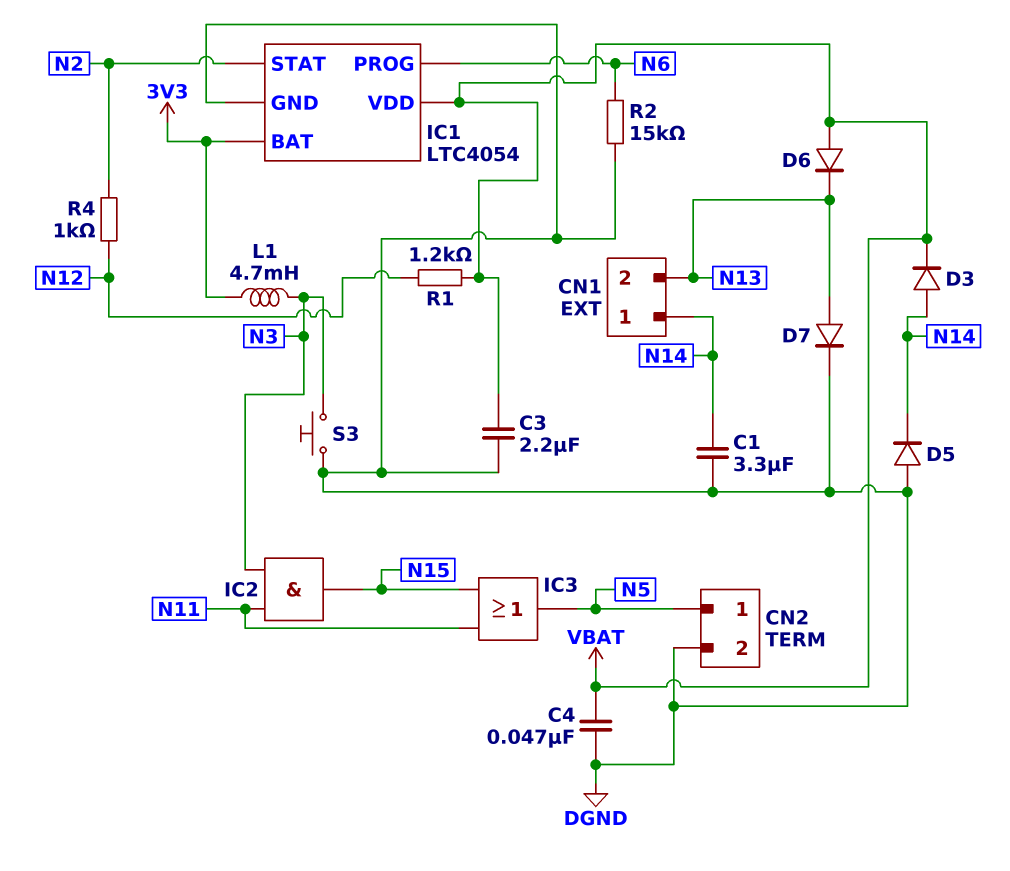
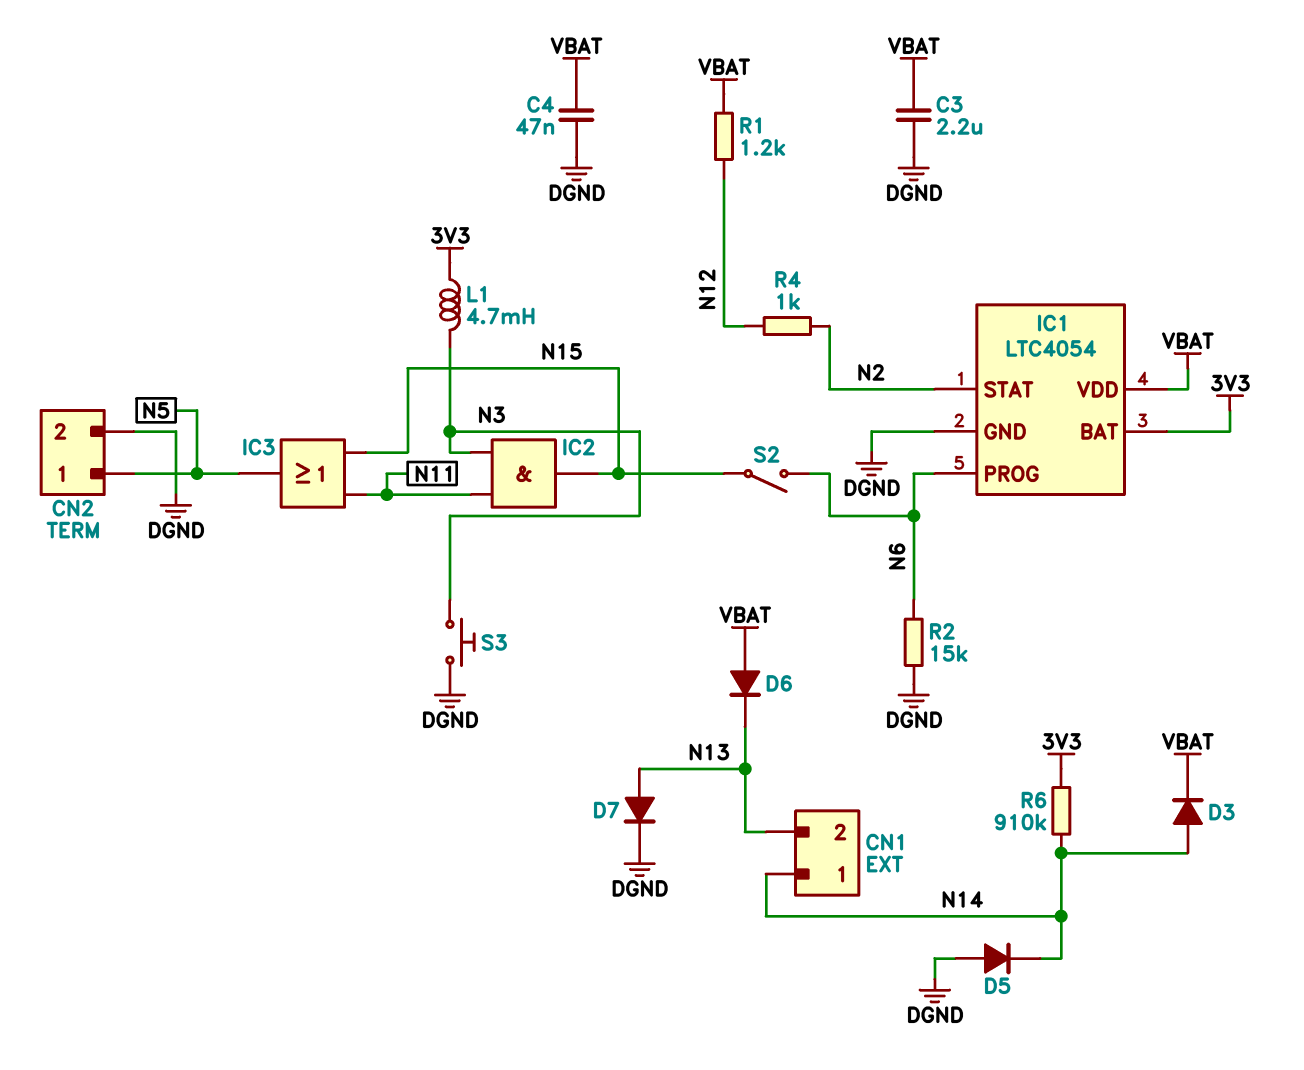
C1: 3.3uF (DGND, N14) -> none
R6: none -> 910k (3V3, N14)
S2: none -> switch (N6, N15)

